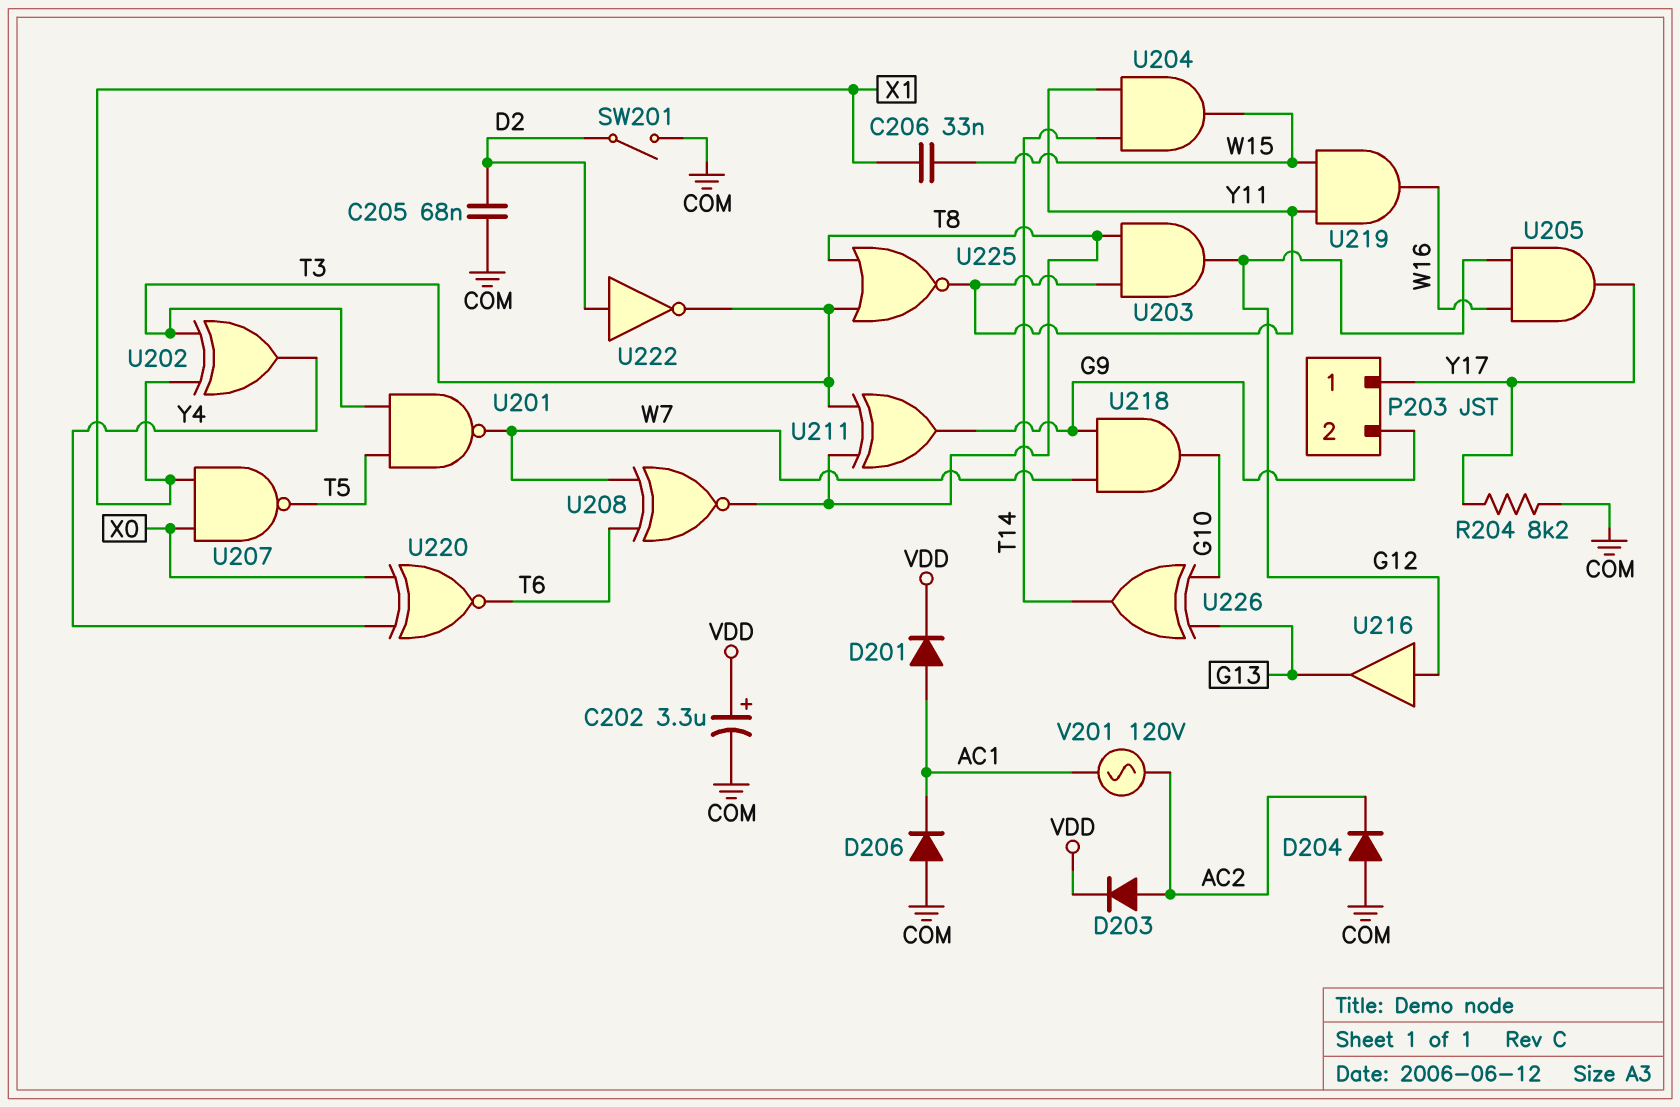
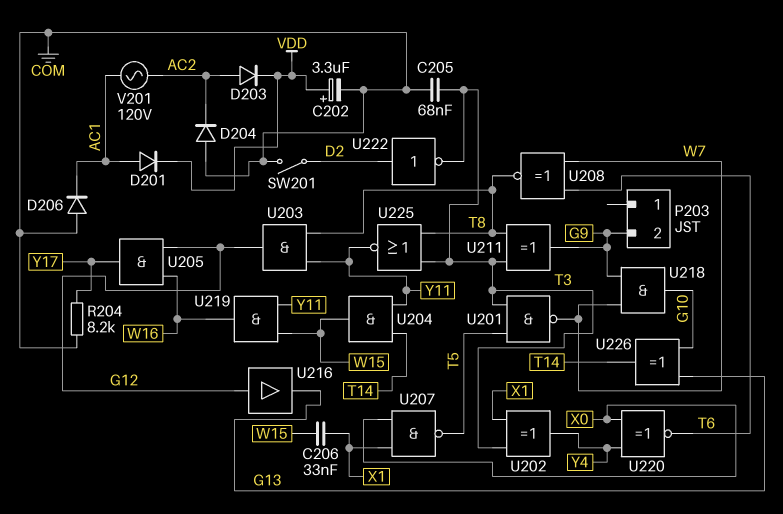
C205: 68nF (COM, D2) -> 68nF (COM, T3)
P203 pin 1: Y17 -> none

